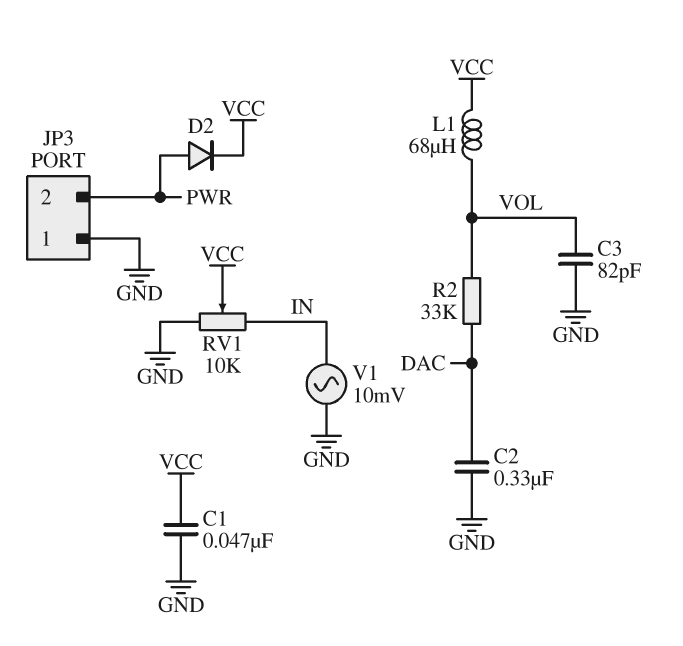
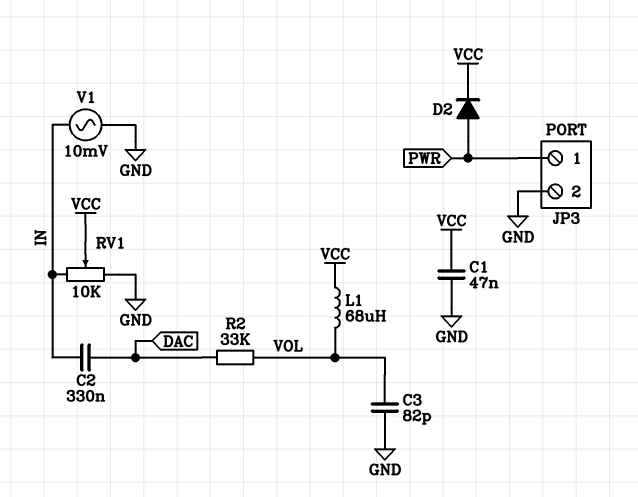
C2: 330nF (DAC, GND) -> 330nF (DAC, IN)
JP3 pin 1: GND -> PWR
JP3 pin 2: PWR -> GND

